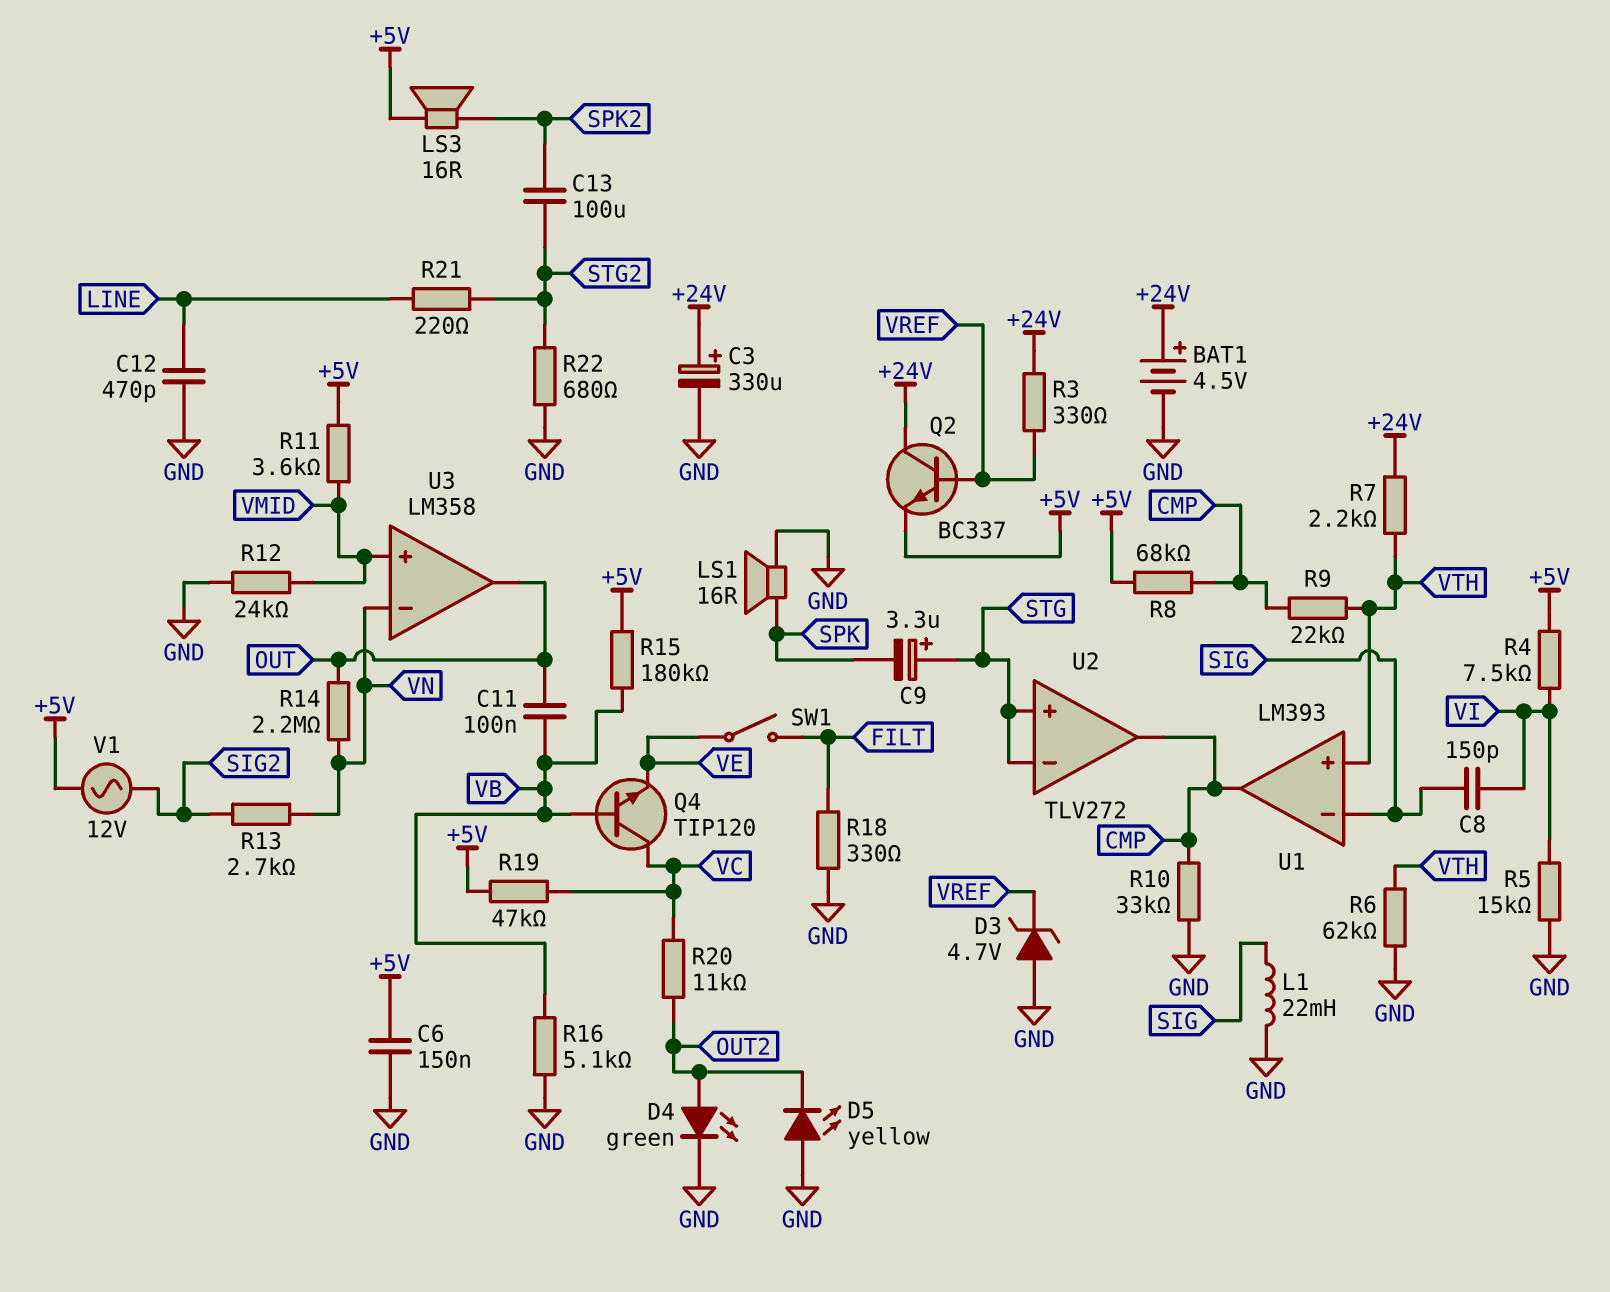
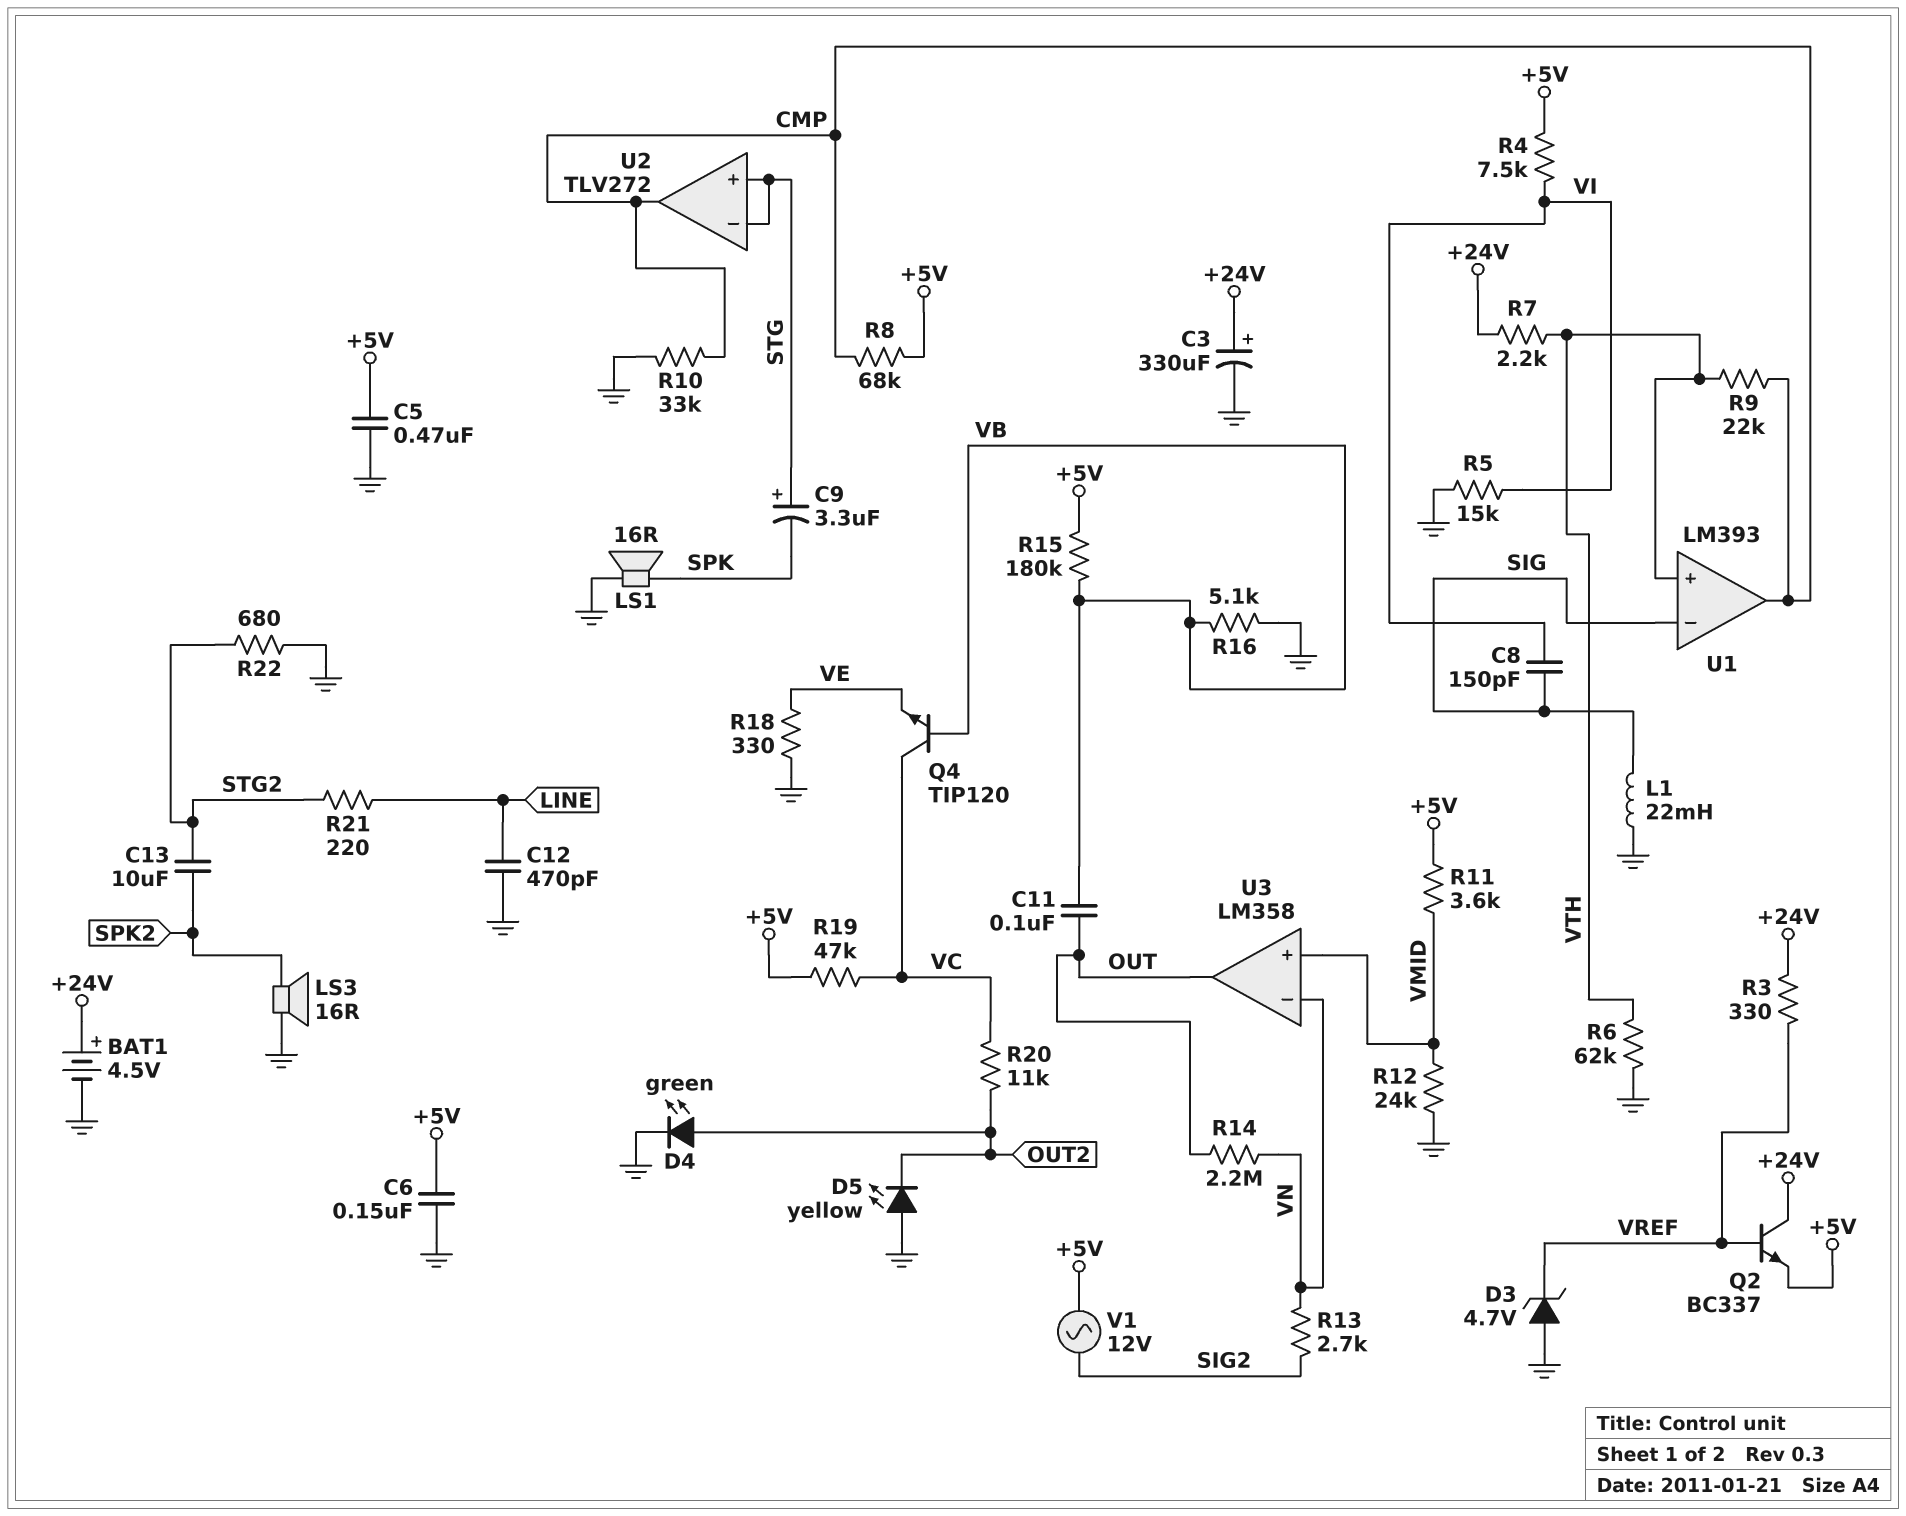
C5: none -> 470nF (+5V, GND)
C13: 100uF (SPK2, STG2) -> 10uF (SPK2, STG2)
LS3: speaker 16R (+5V, SPK2) -> speaker 16R (GND, SPK2)
R18: 330 (FILT, GND) -> 330 (GND, VE)
SW1: switch (FILT, VE) -> none

